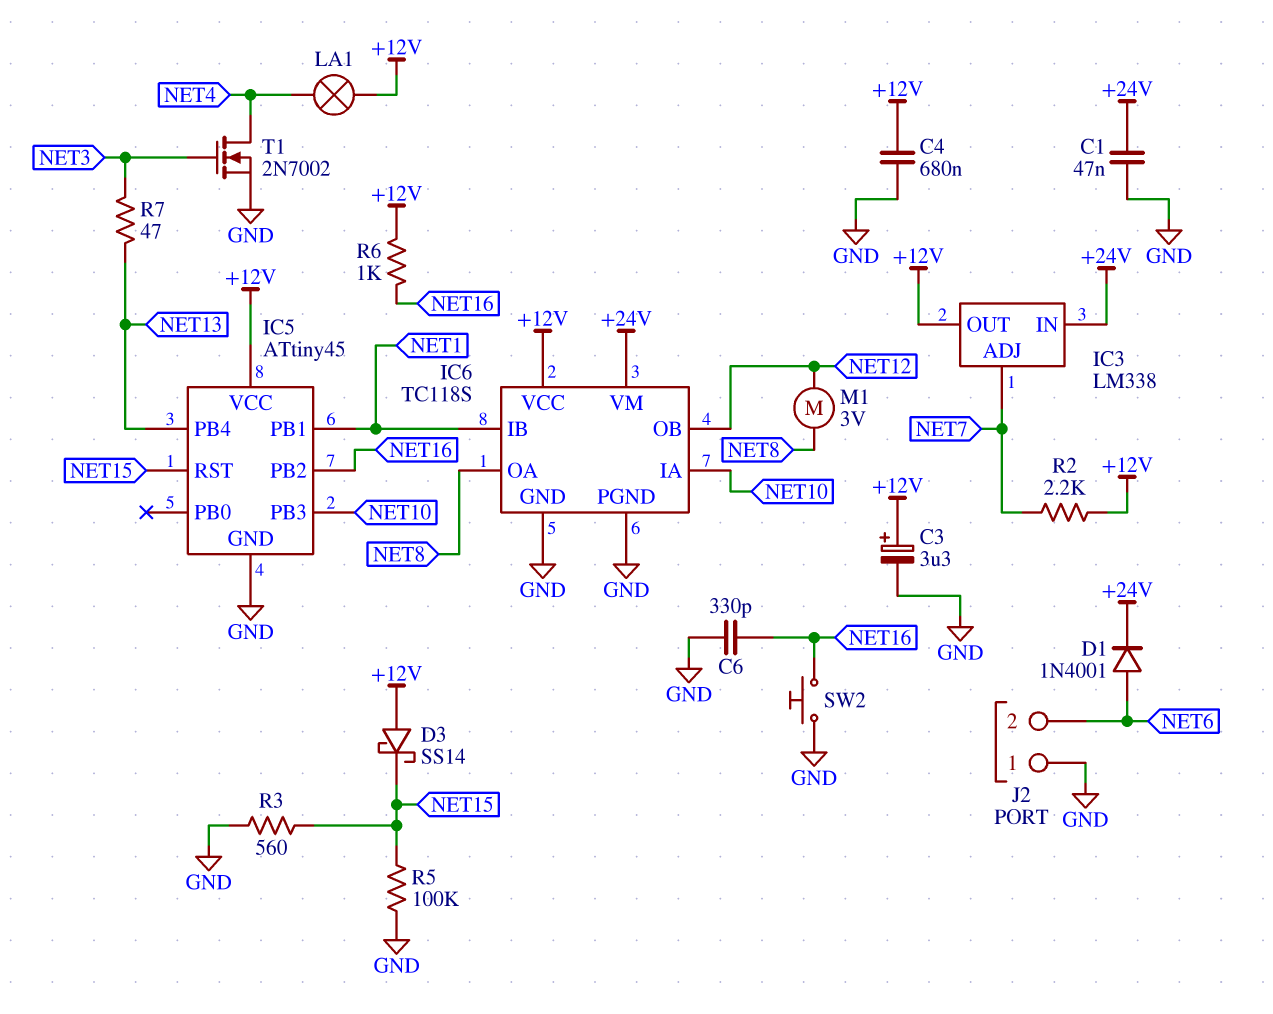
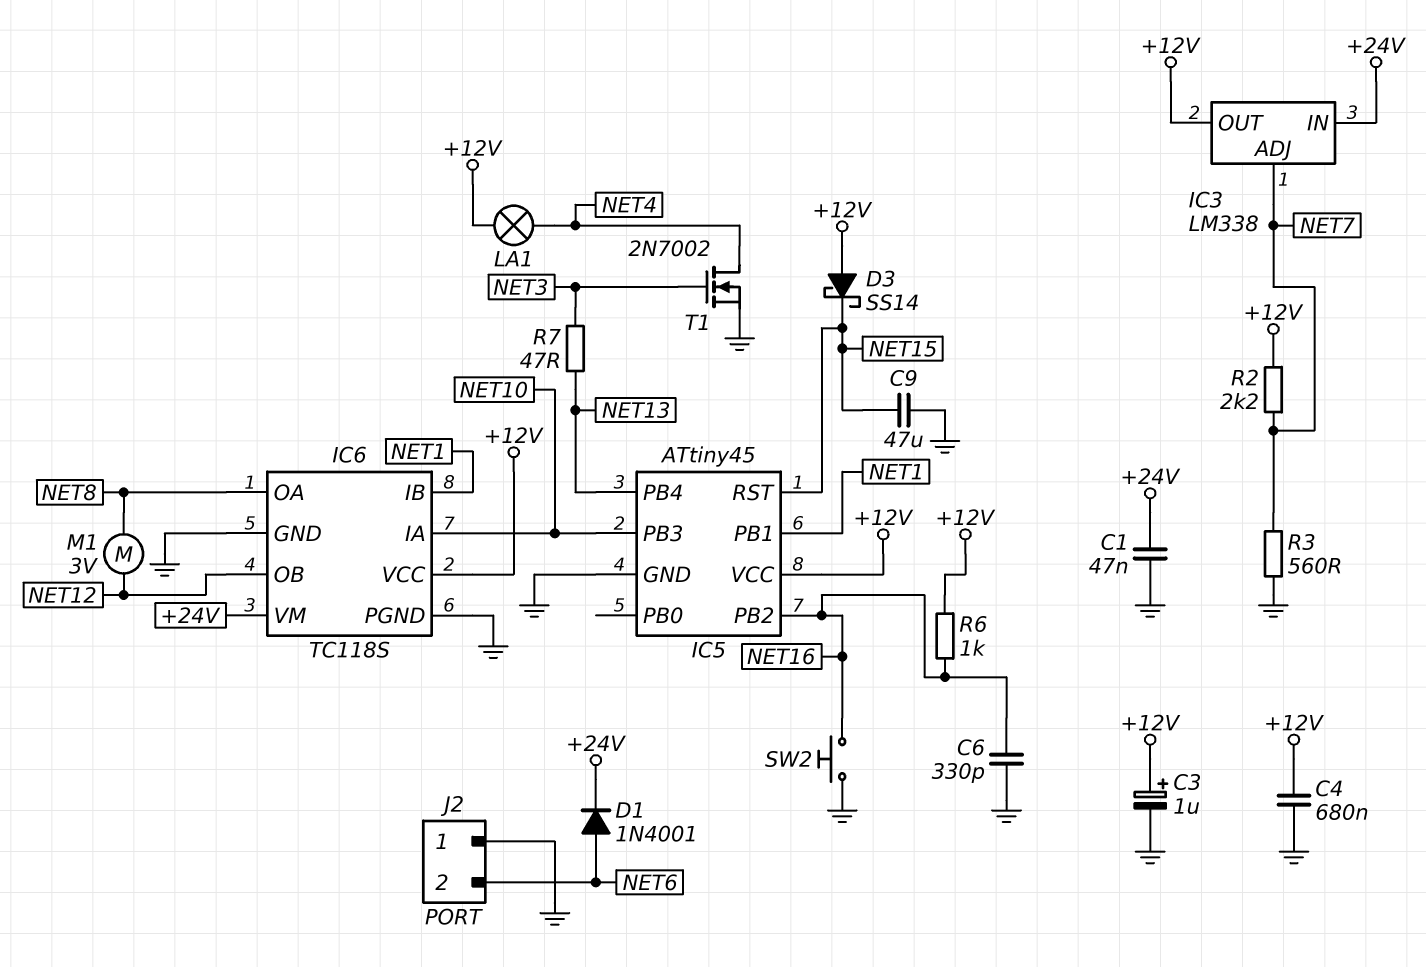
C3: 3.3uF (plus +12V, minus GND) -> 1uF (plus +12V, minus GND)
C9: none -> 47uF (GND, NET15)
R3: 560 (GND, NET15) -> 560 (GND, NET7)
R5: 100k (GND, NET15) -> none

